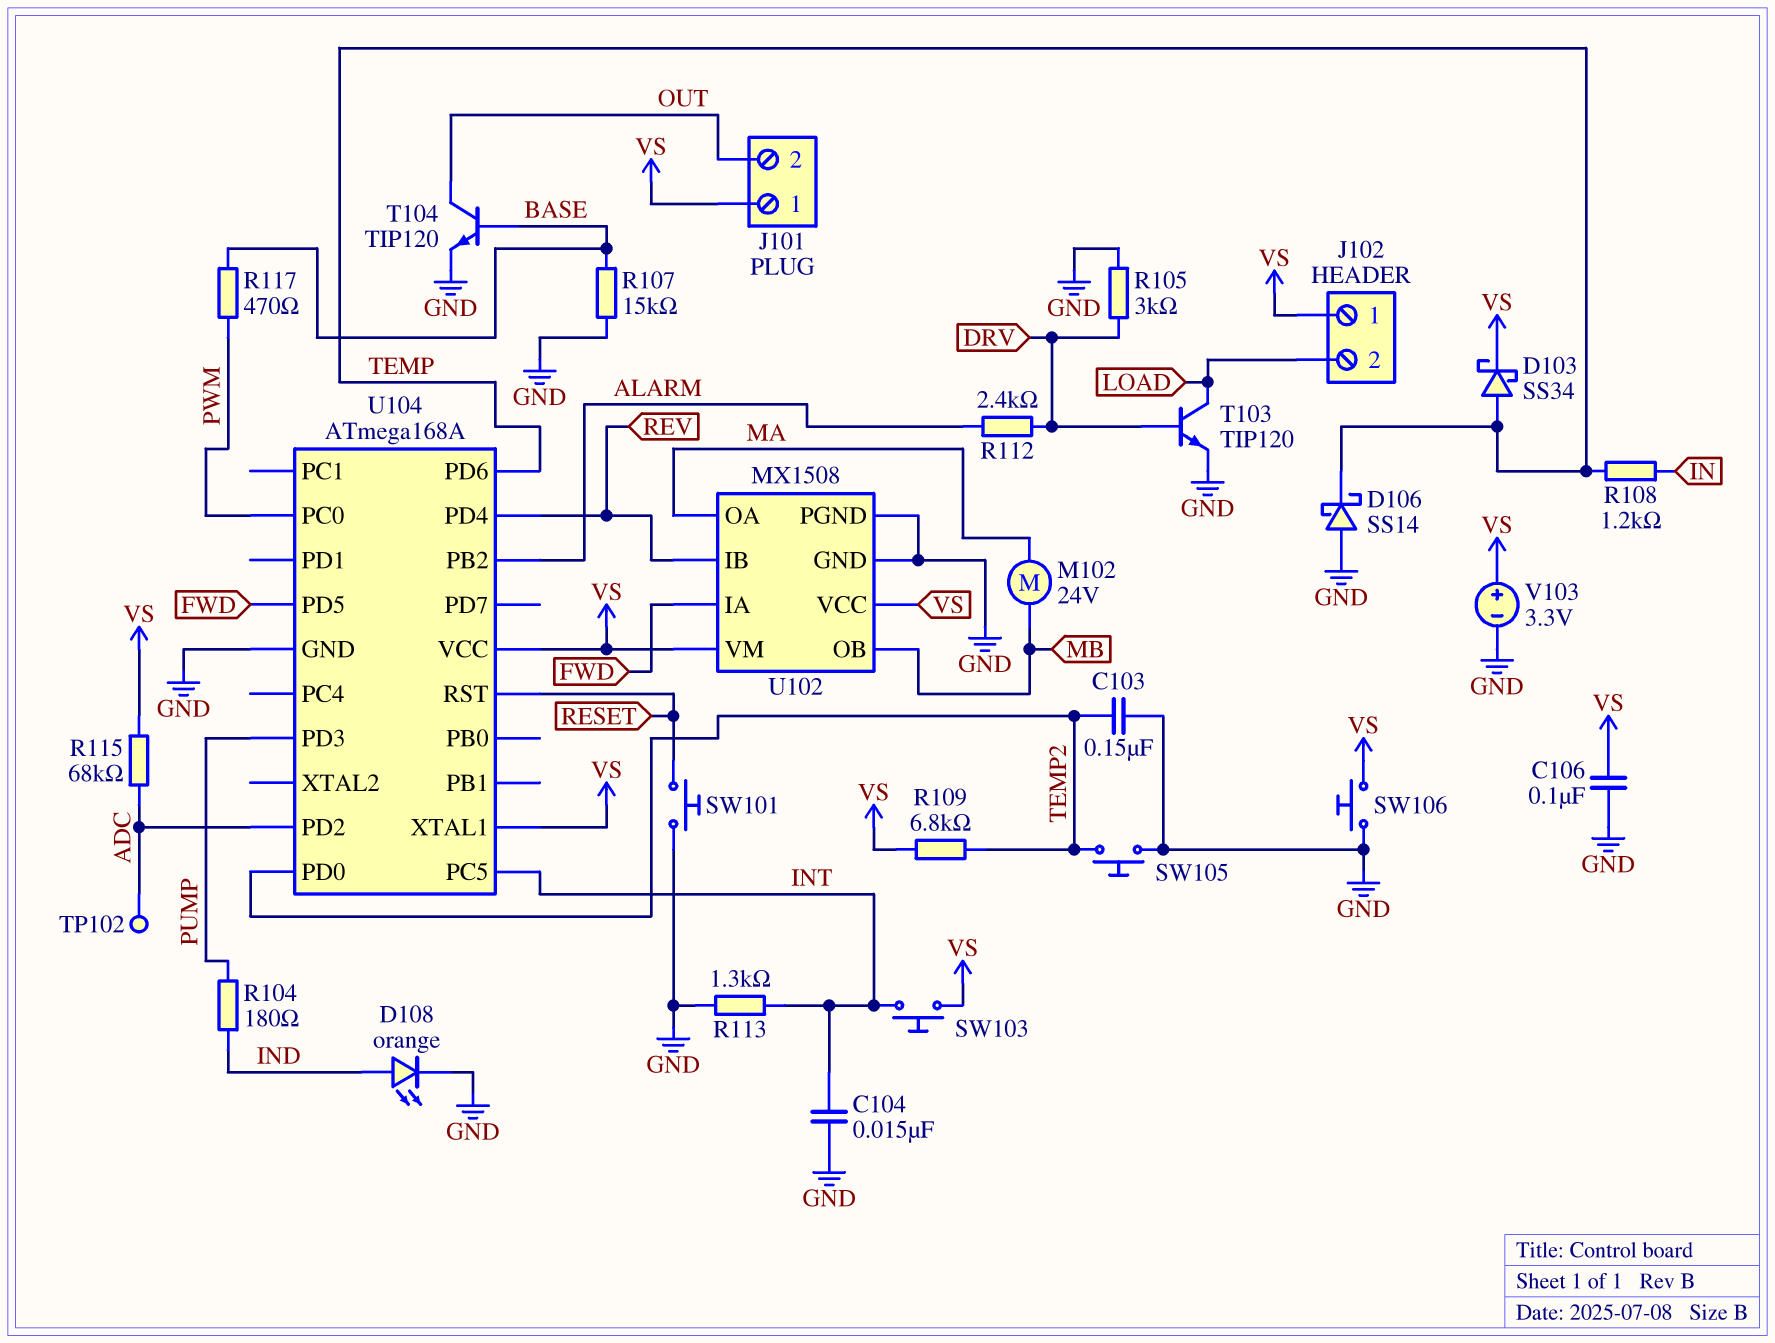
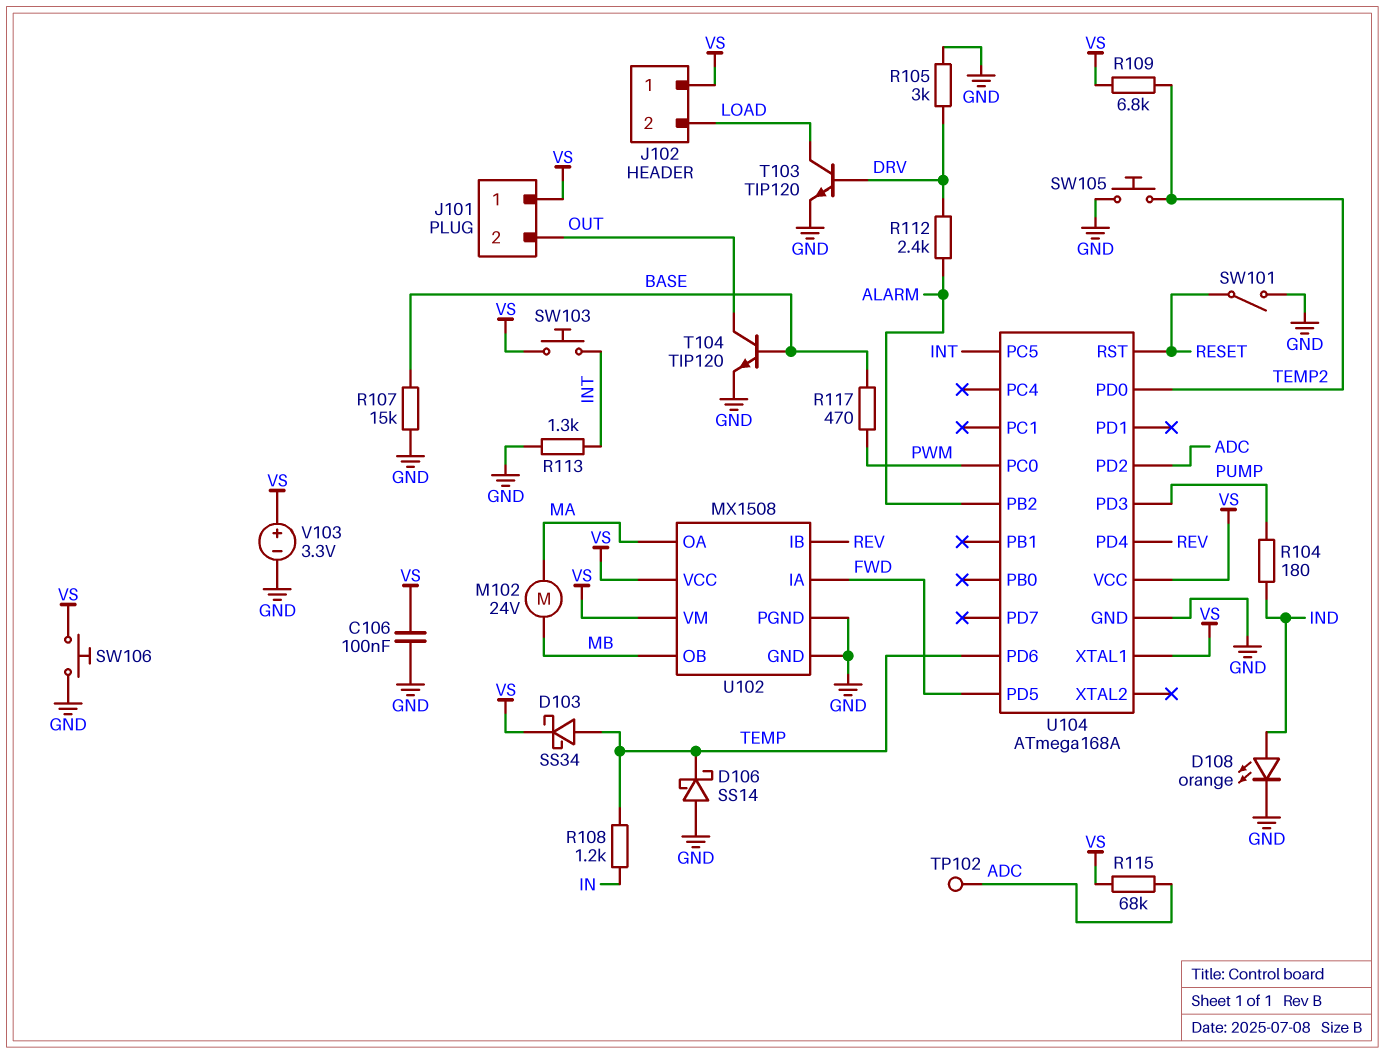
C103: 150nF (GND, TEMP2) -> none
C104: 15nF (GND, INT) -> none
SW101: button (GND, RESET) -> switch (GND, RESET)

